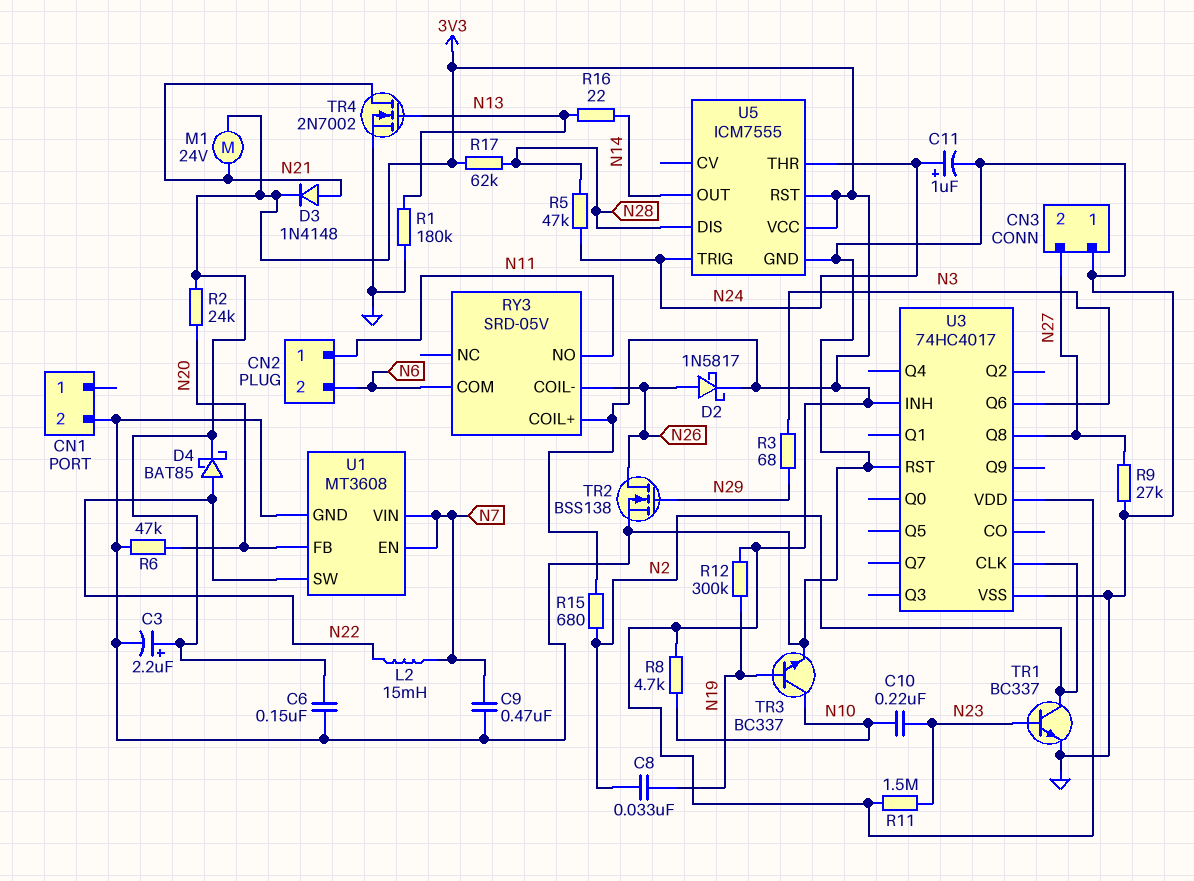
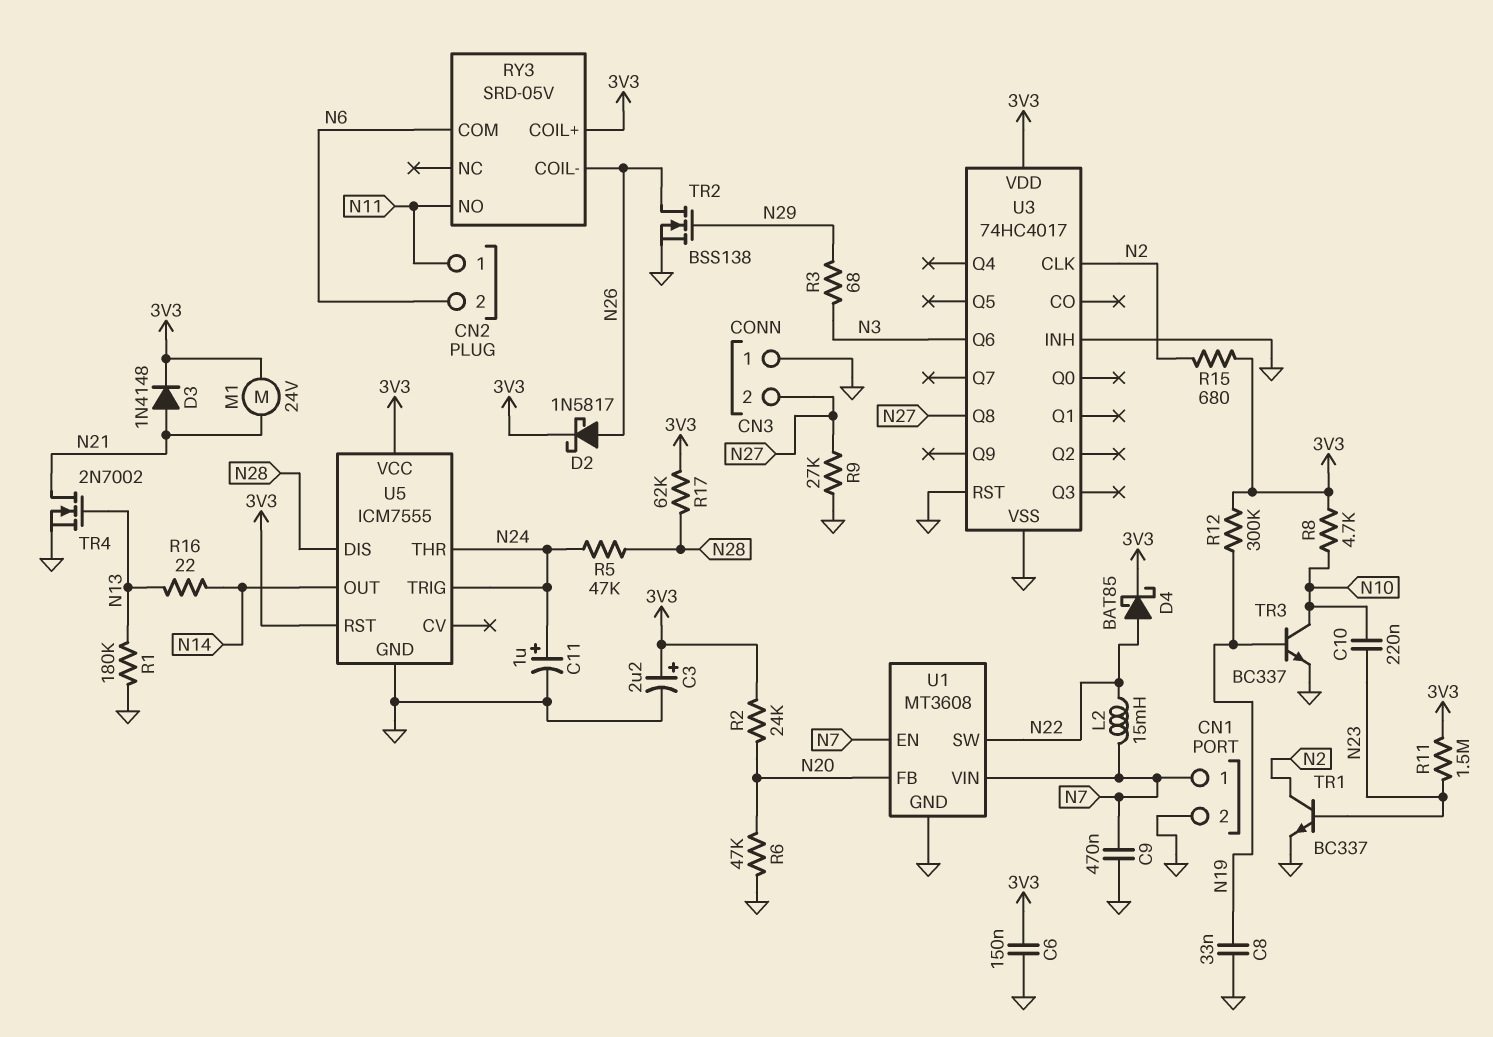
C8: 33nF (N2, N19) -> 33nF (GND, N19)
CN1 pin 1: none -> N7
U3 pin INH: 3V3 -> GND

